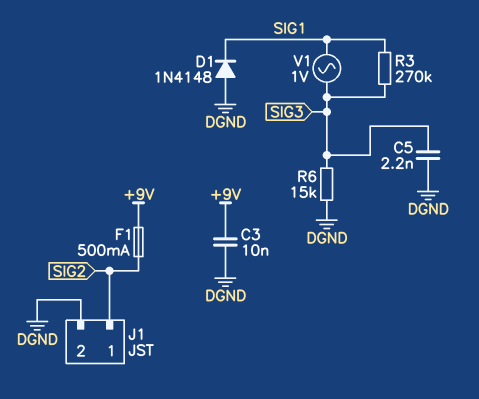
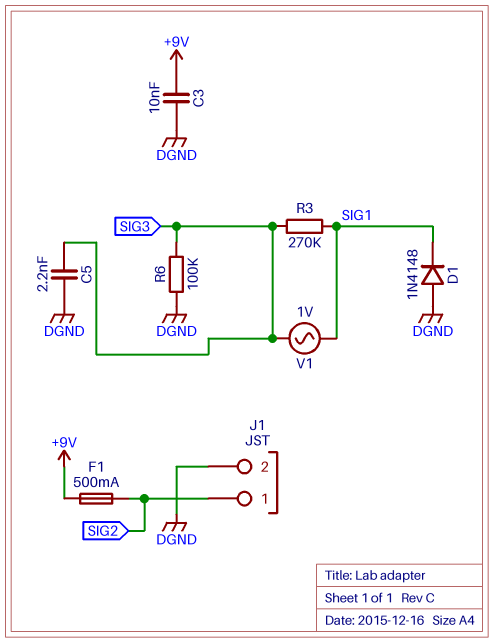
R6: 15k (DGND, SIG3) -> 100k (DGND, SIG3)

